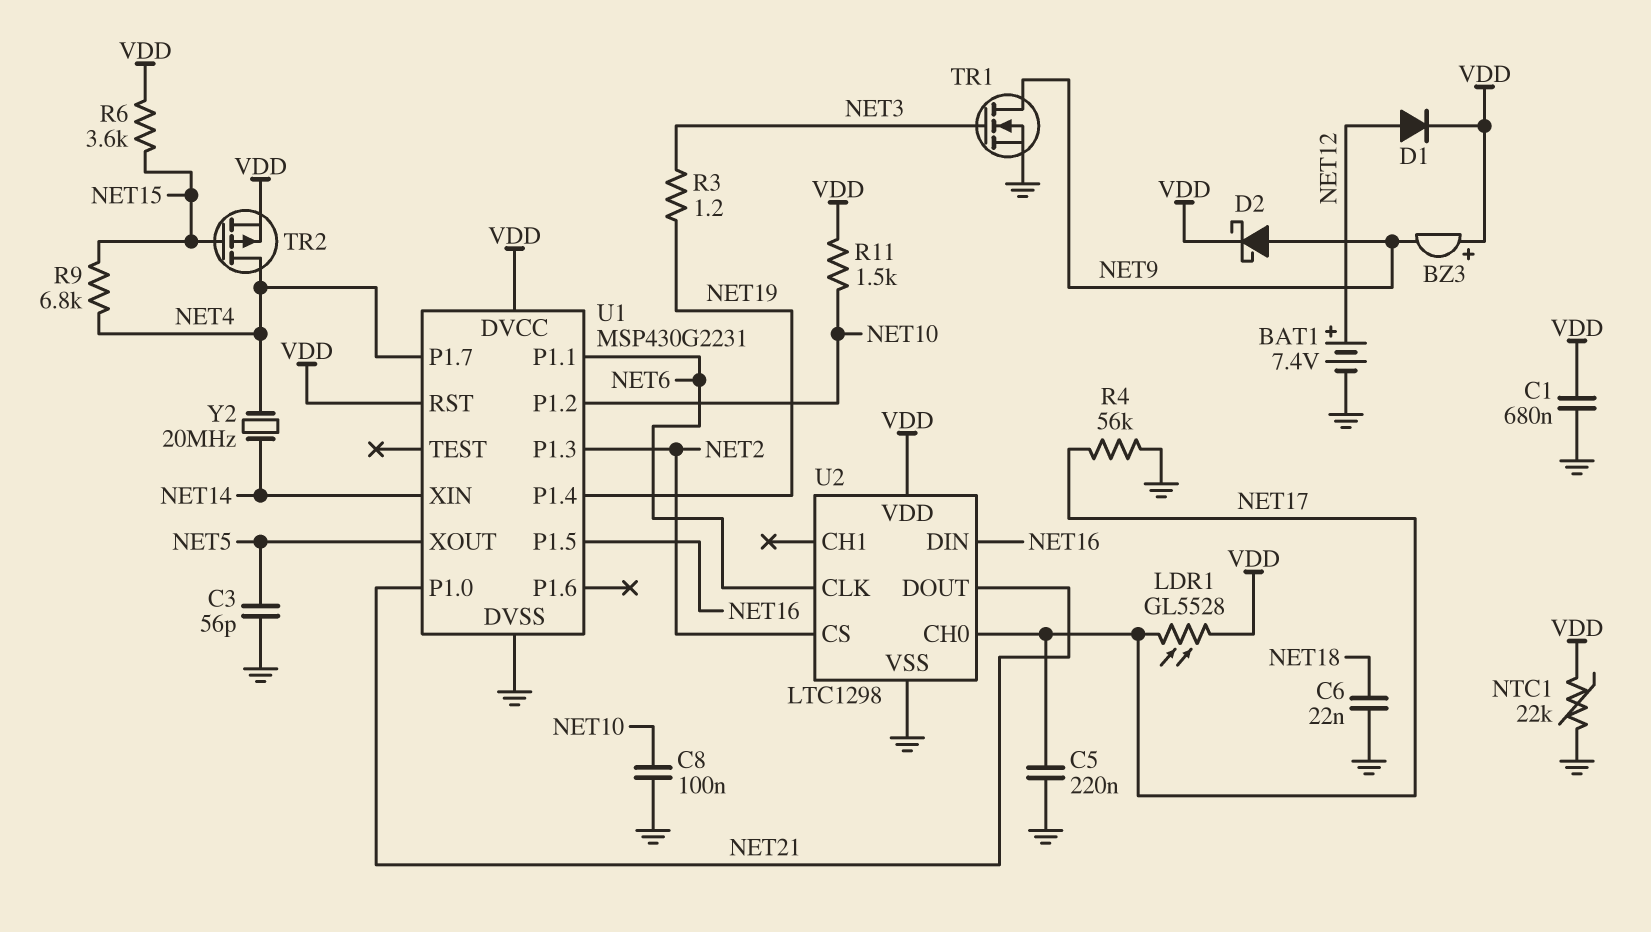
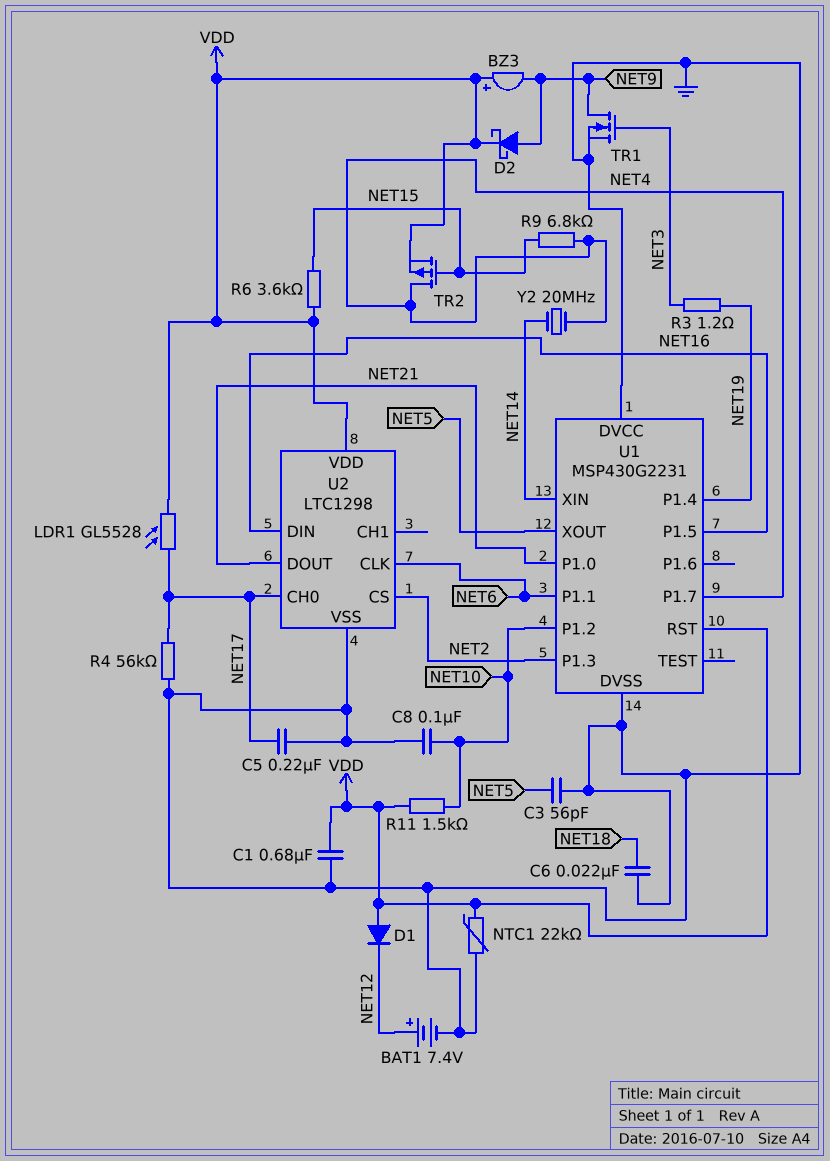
D1: diode (A NET12, K VDD) -> diode (A VDD, K NET12)
U1 pin DVCC: VDD -> GND

